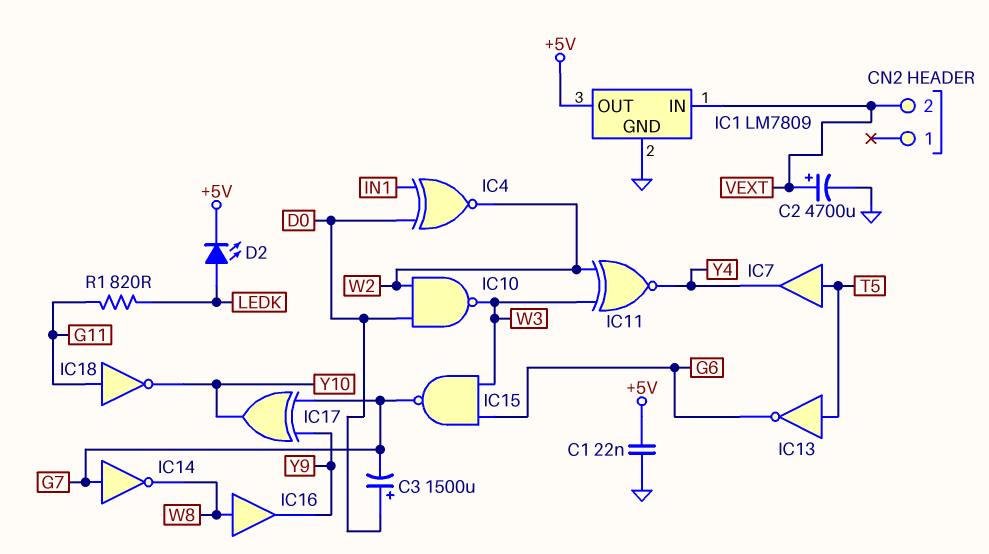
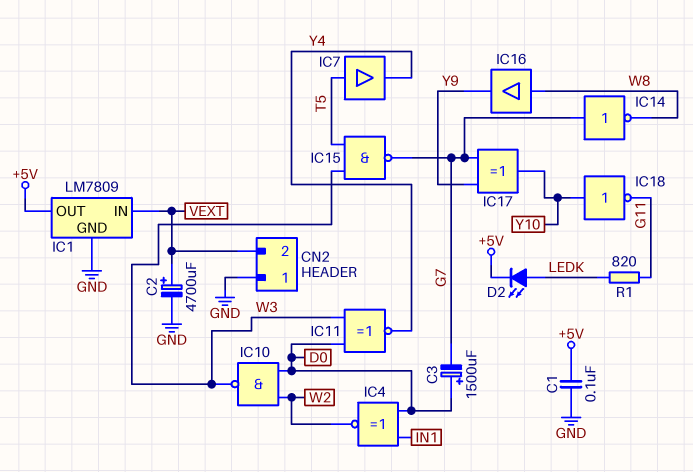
C1: 22nF (+5V, GND) -> 100nF (+5V, GND)
CN2 pin 1: none -> GND
IC11: XNOR (in W2, in W3, out Y4) -> XNOR (in D0, in W3, out Y4)
IC13: NOT (in T5, out G6) -> none
IC15: NAND (in G6, in W3, out G7) -> NAND (in T5, in W3, out G7)
IC18: NOT (in G11, out Y10) -> NOT (in Y10, out G11)

